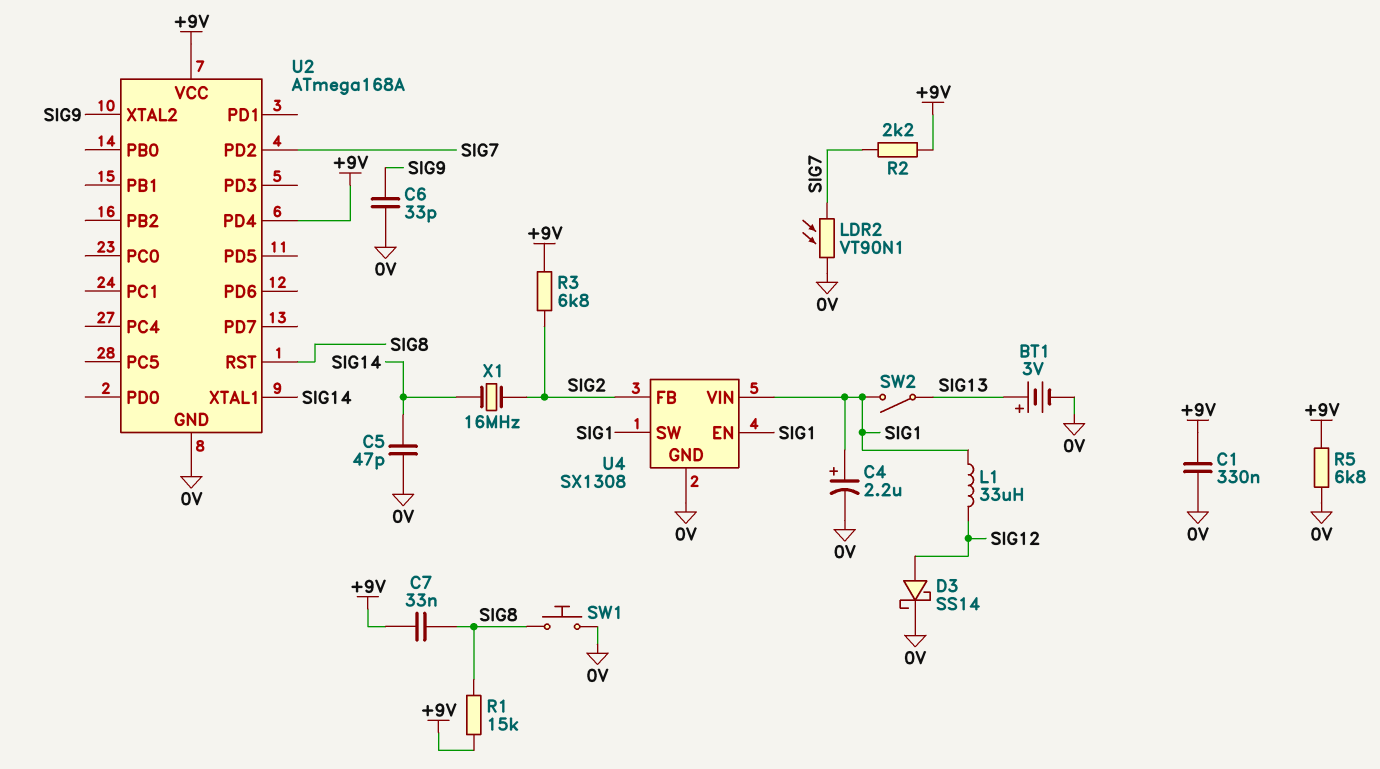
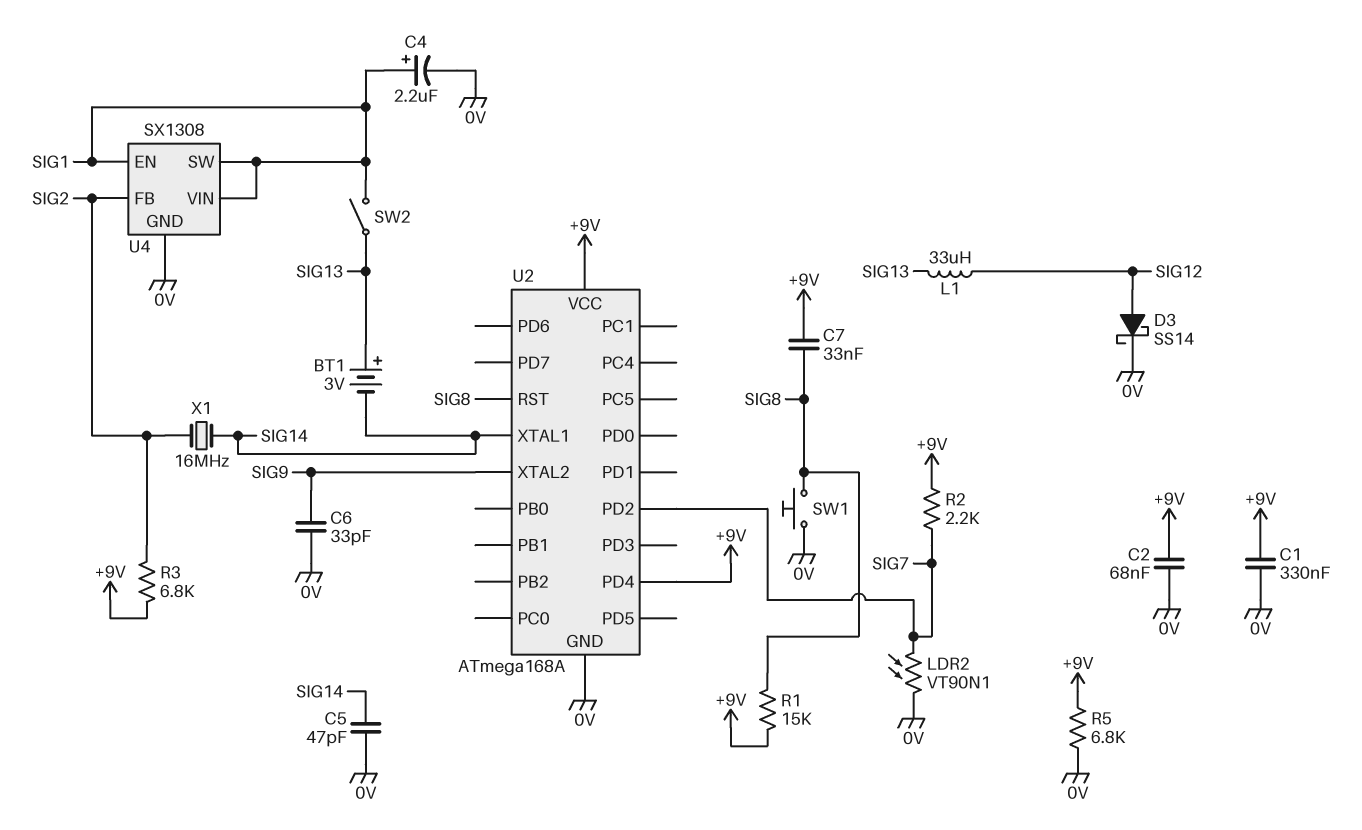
BT1: 3V (plus SIG13, minus 0V) -> 3V (plus SIG13, minus SIG14)
C2: none -> 68nF (+9V, 0V)
L1: 33uH (SIG1, SIG12) -> 33uH (SIG12, SIG13)

